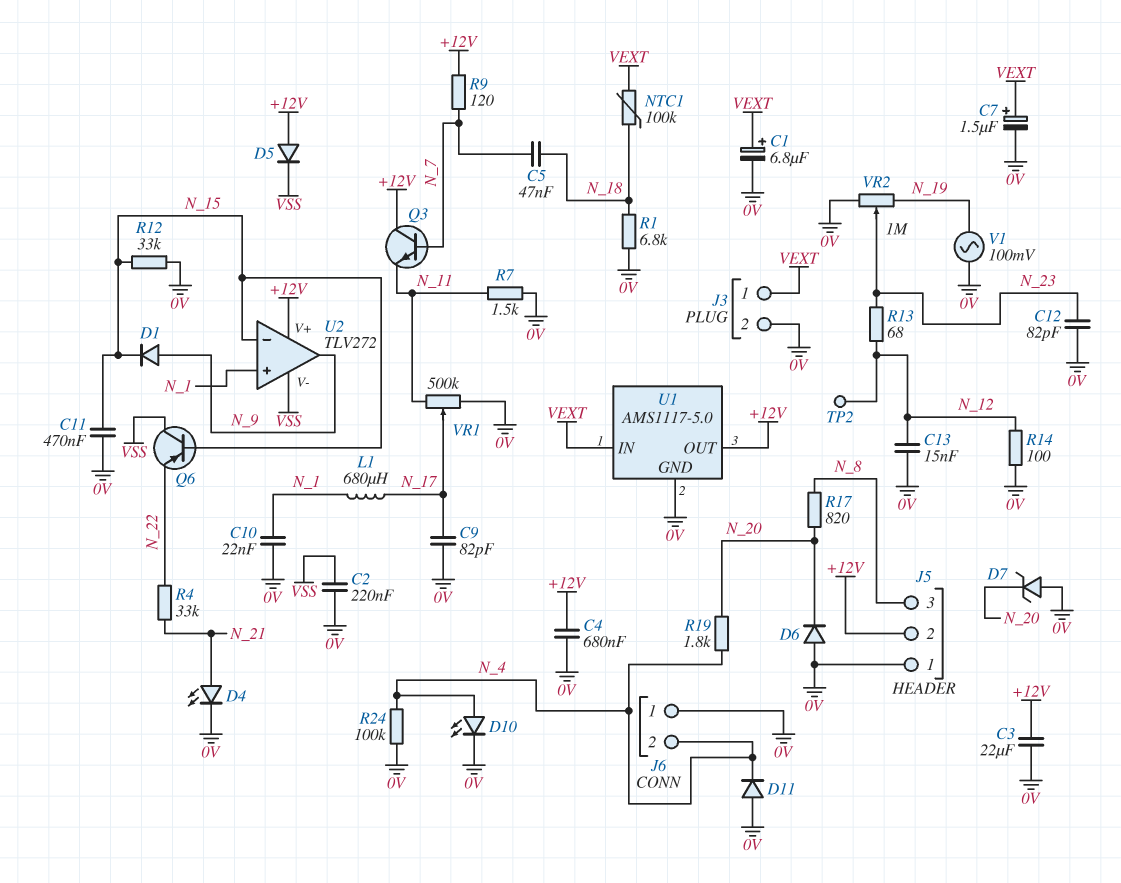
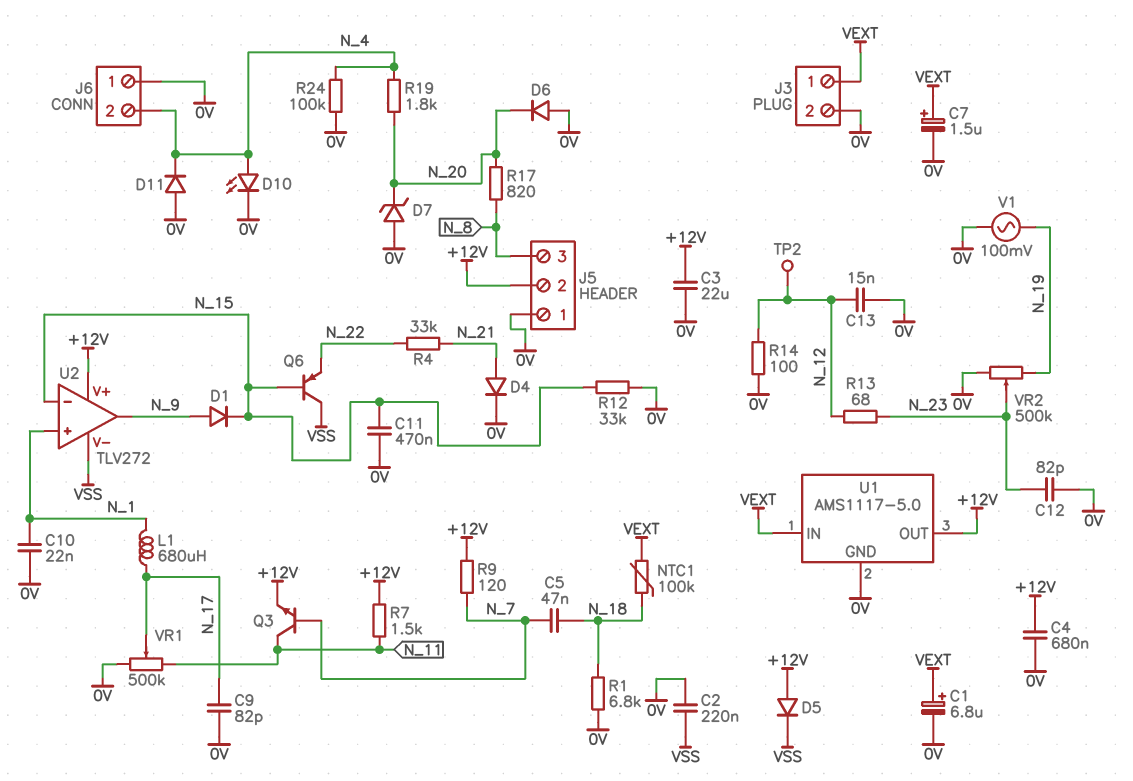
D4: LED (A N_21, K 0V) -> diode (A N_21, K 0V)
Q3: NPN (B N_7, C +12V, E N_11) -> NPN (B N_7, C N_11, E +12V)
R7: 1.5k (0V, N_11) -> 1.5k (+12V, N_11)
VR2: 1M (0V, N_19, wiper N_23) -> 500k (0V, N_19, wiper N_23)

